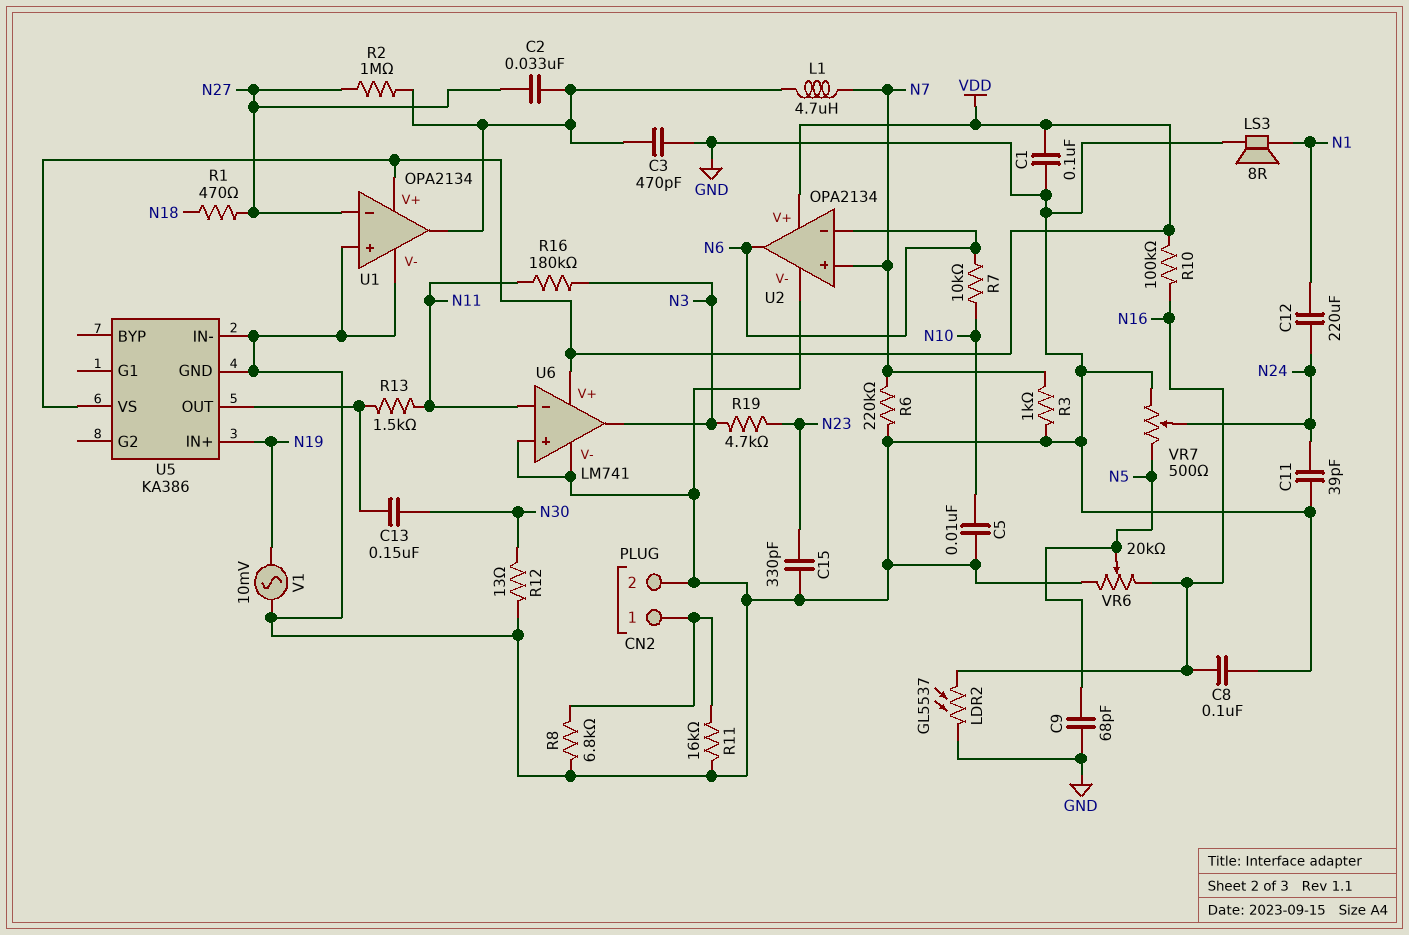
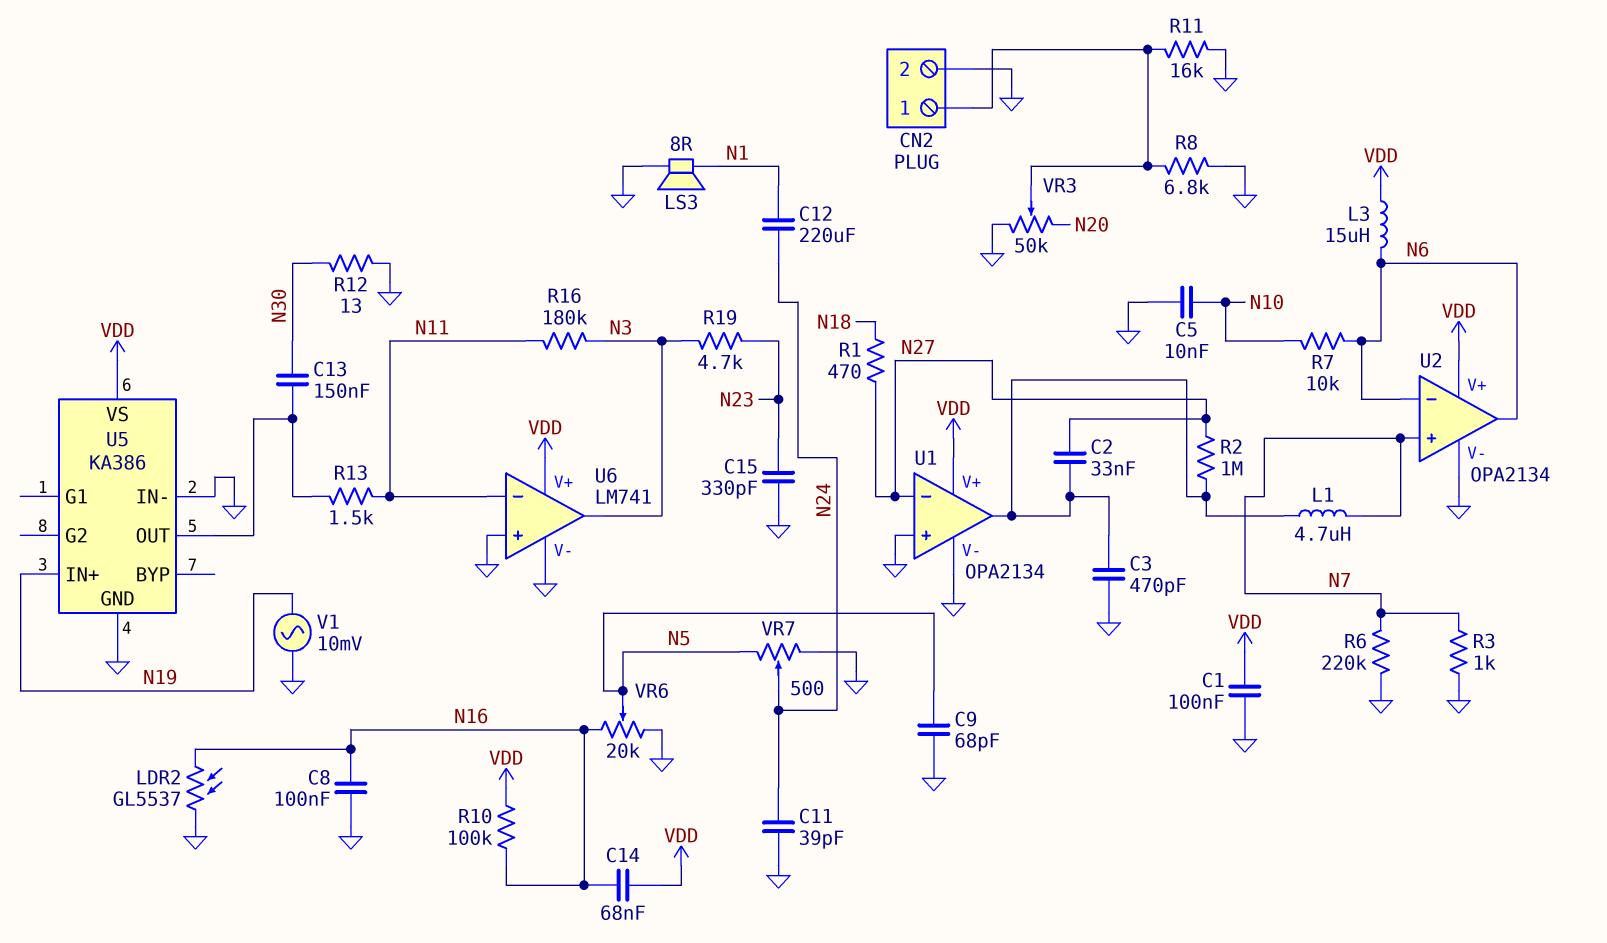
C14: none -> 68nF (N16, VDD)
L3: none -> 15uH (N6, VDD)
VR3: none -> 50k (GND, N20, wiper CN2/1)

